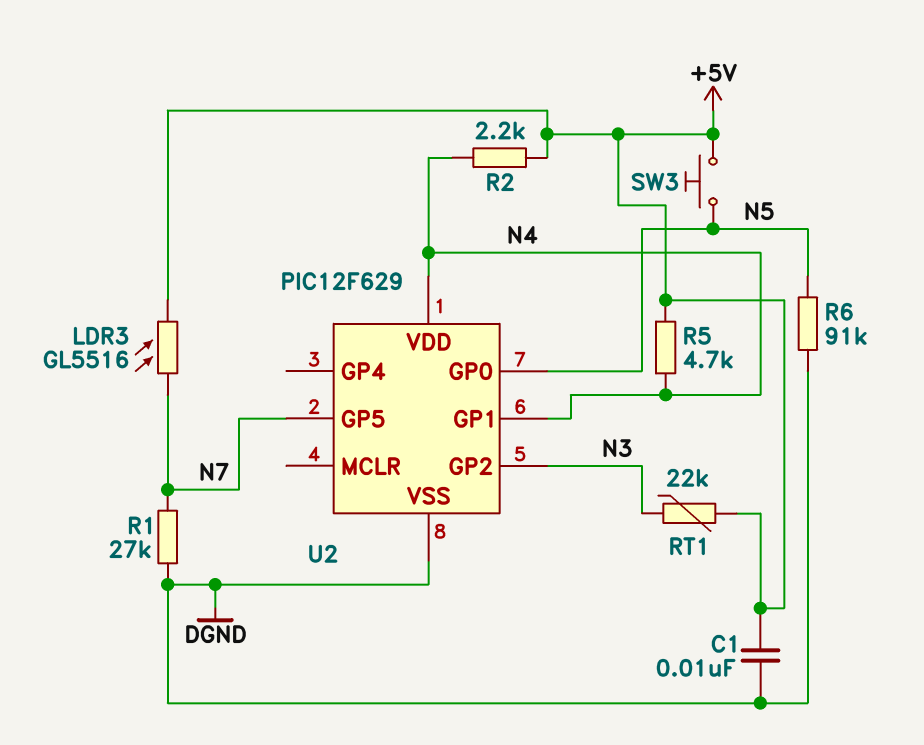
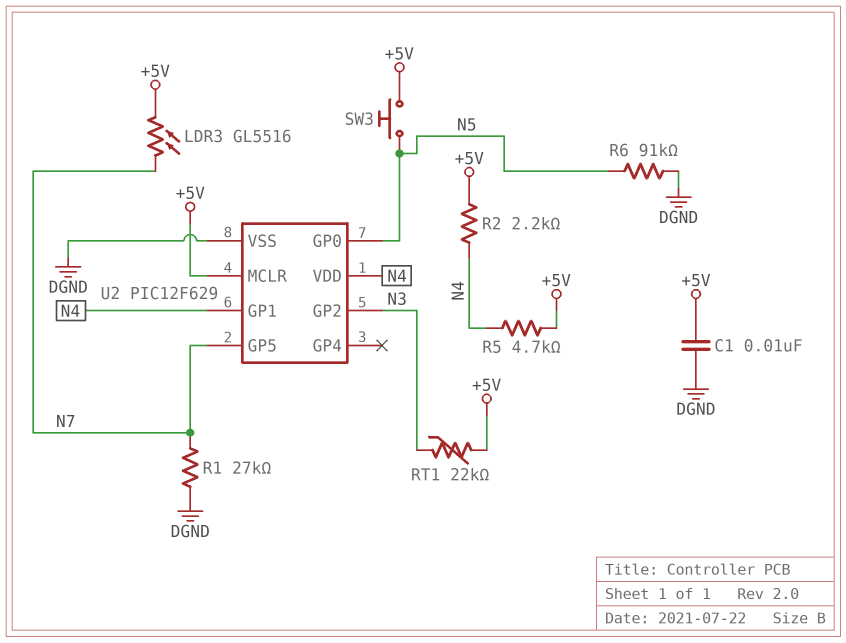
U2 pin MCLR: none -> +5V

